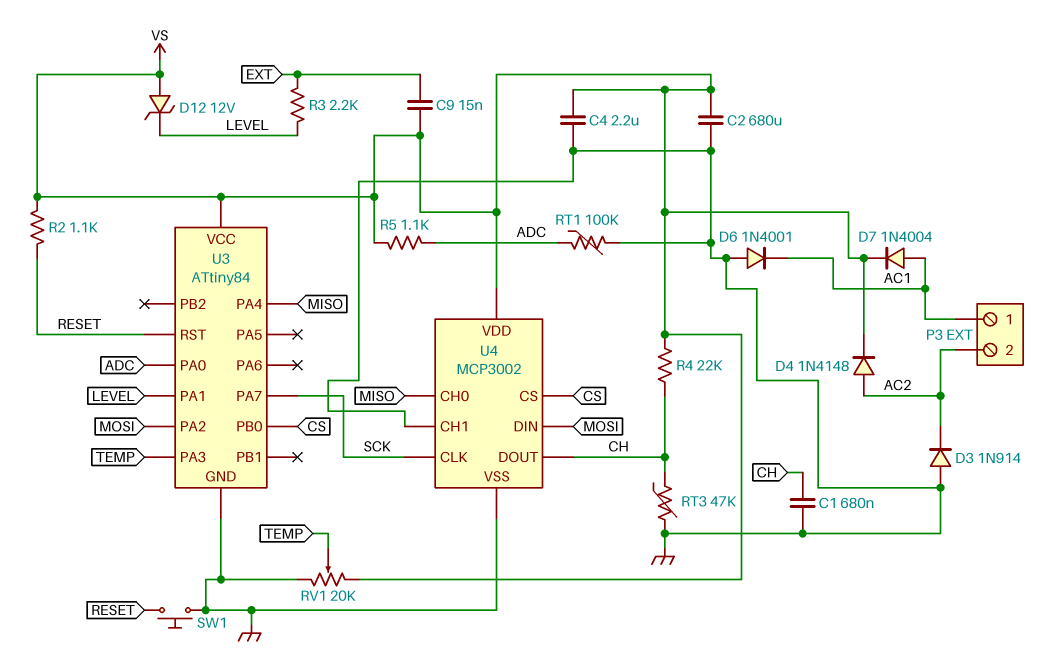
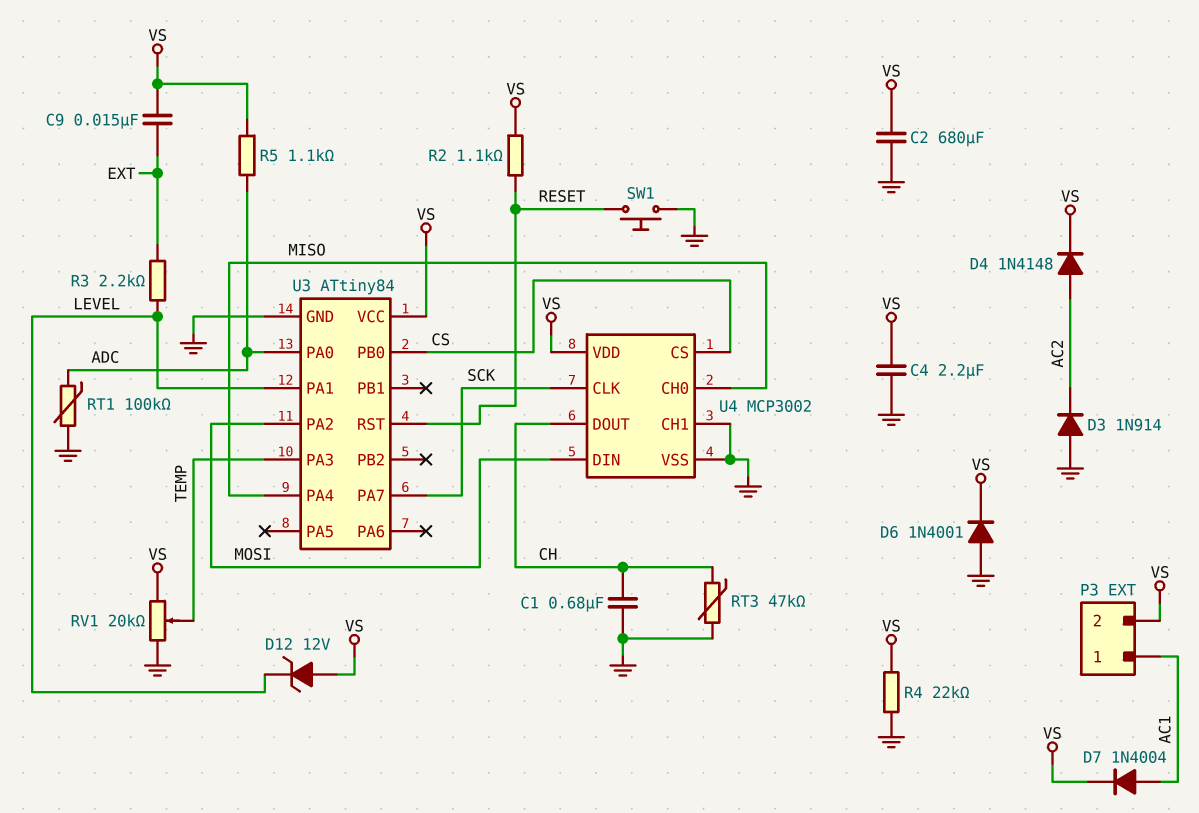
D6: diode 1N4001 (A GND, K AC1) -> diode 1N4001 (A GND, K VS)
P3 pin 2: AC2 -> VS
R4: 22k (CH, VS) -> 22k (GND, VS)

